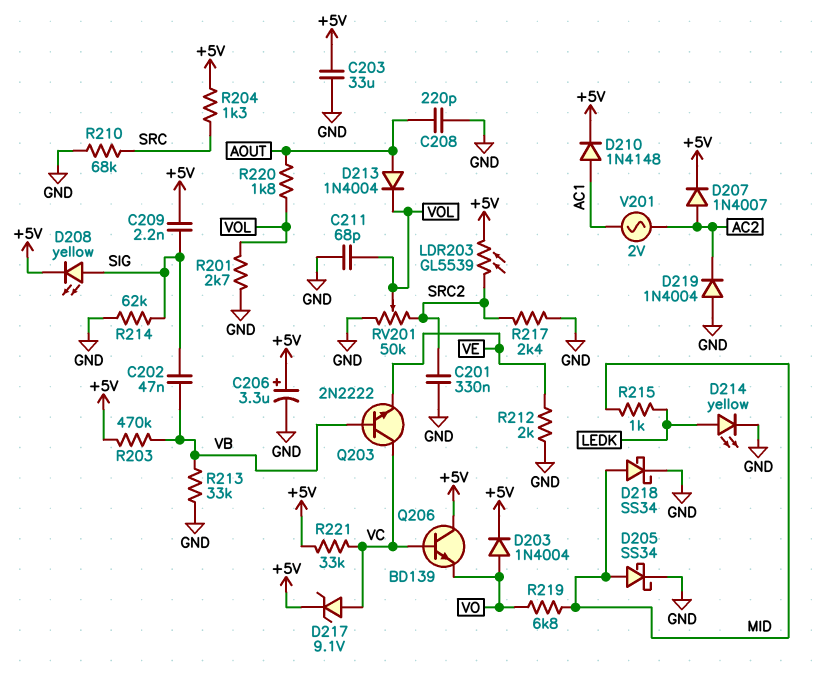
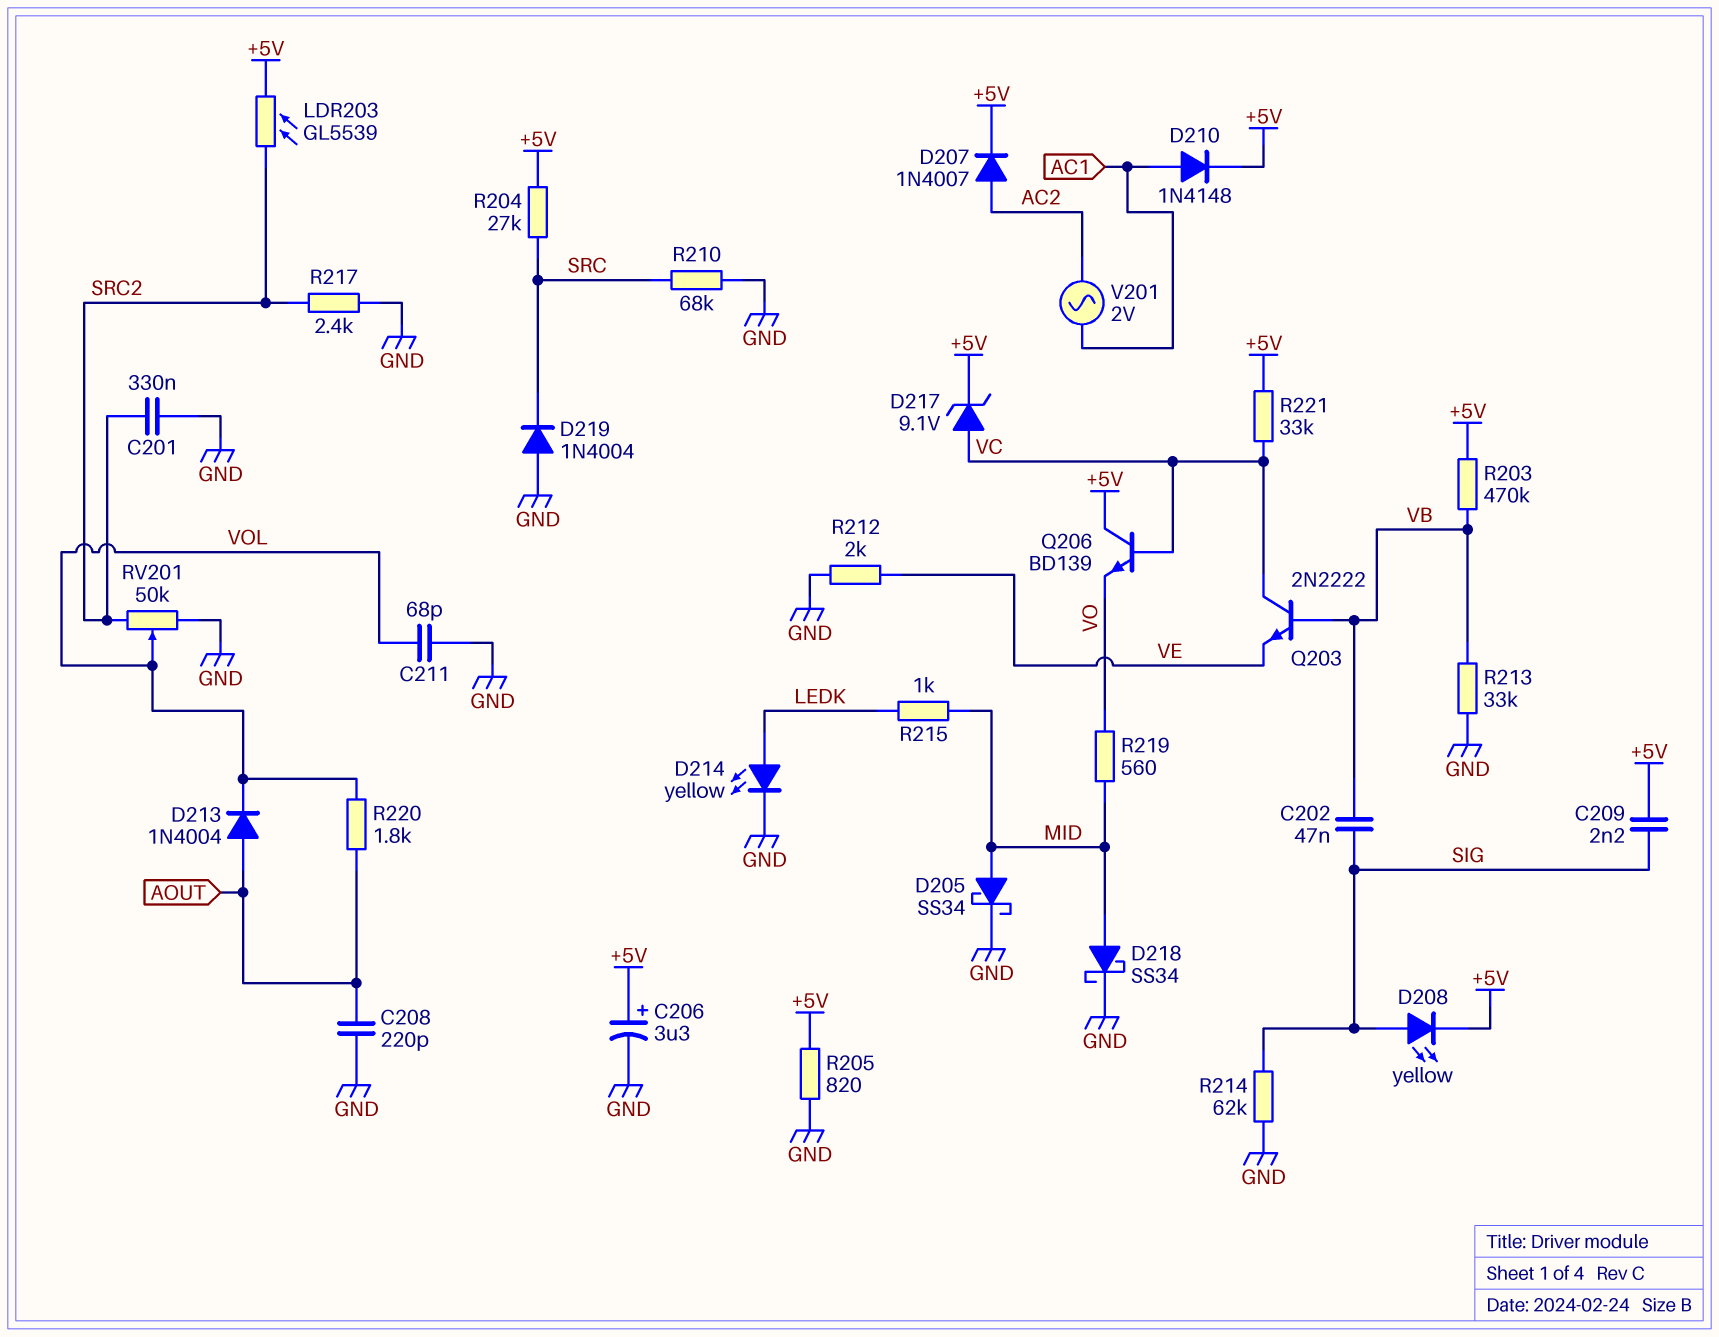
C203: 33uF (+5V, GND) -> none
D203: diode 1N4004 (A VO, K +5V) -> none
D219: diode 1N4004 (A GND, K AC2) -> diode 1N4004 (A GND, K SRC)
R201: 2.7k (GND, VOL) -> none
R204: 1.3k (+5V, SRC) -> 27k (+5V, SRC)
R205: none -> 820 (+5V, GND)
R219: 6.8k (MID, VO) -> 560 (MID, VO)

